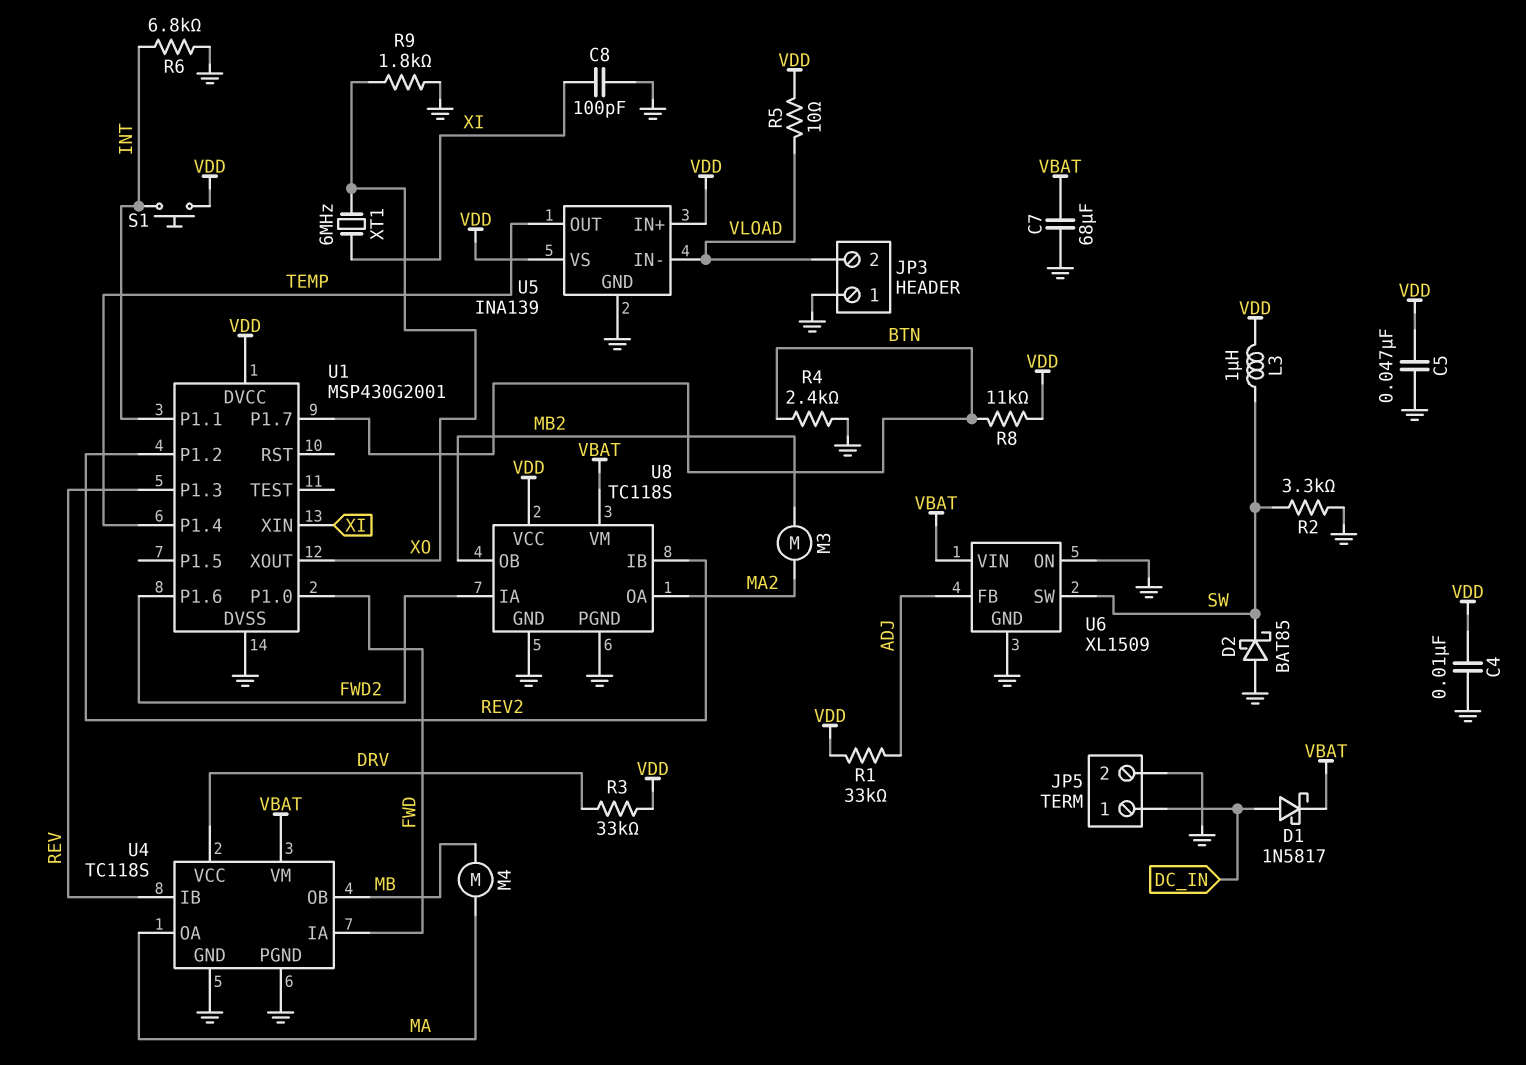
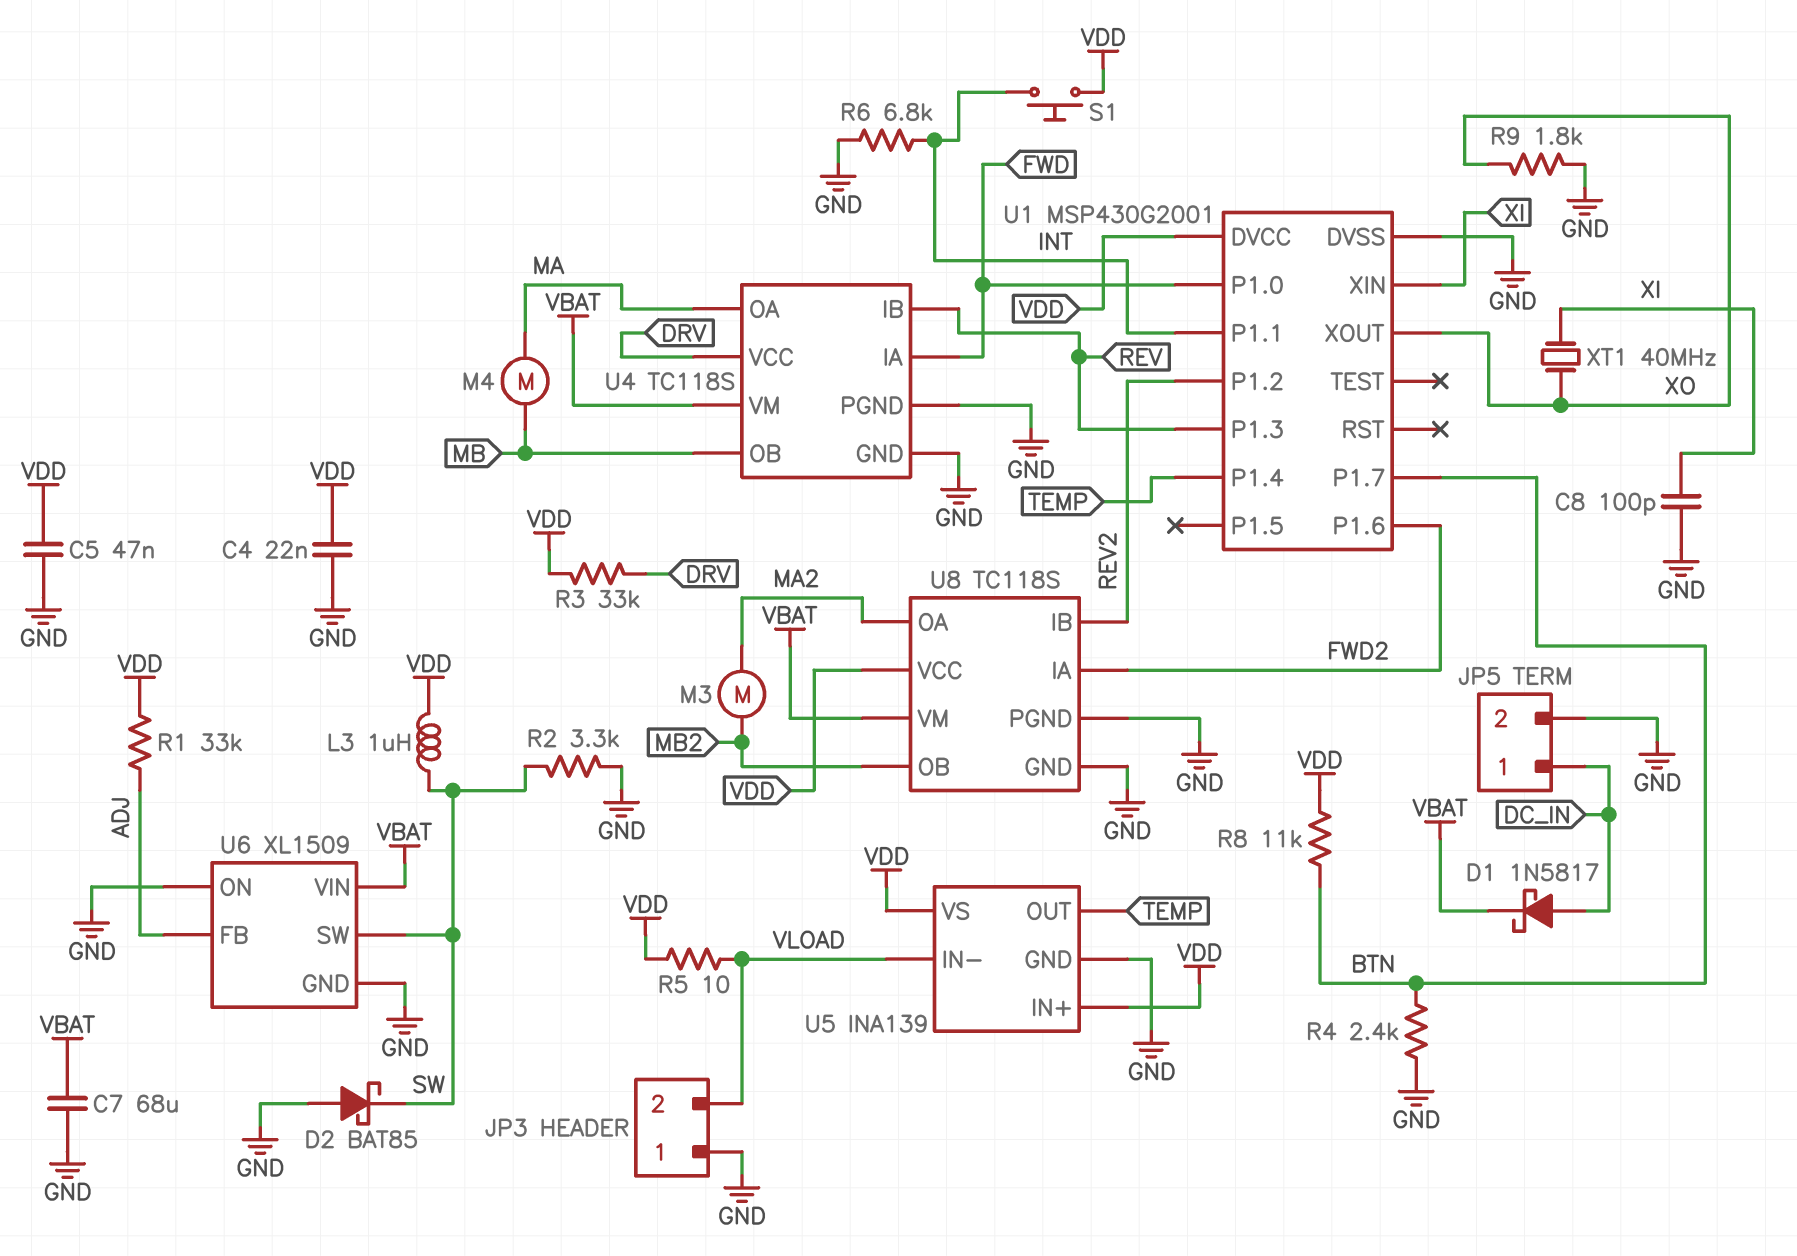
C4: 10nF (GND, VDD) -> 22nF (GND, VDD)
XT1: 6MHz (XI, XO) -> 40MHz (XI, XO)

